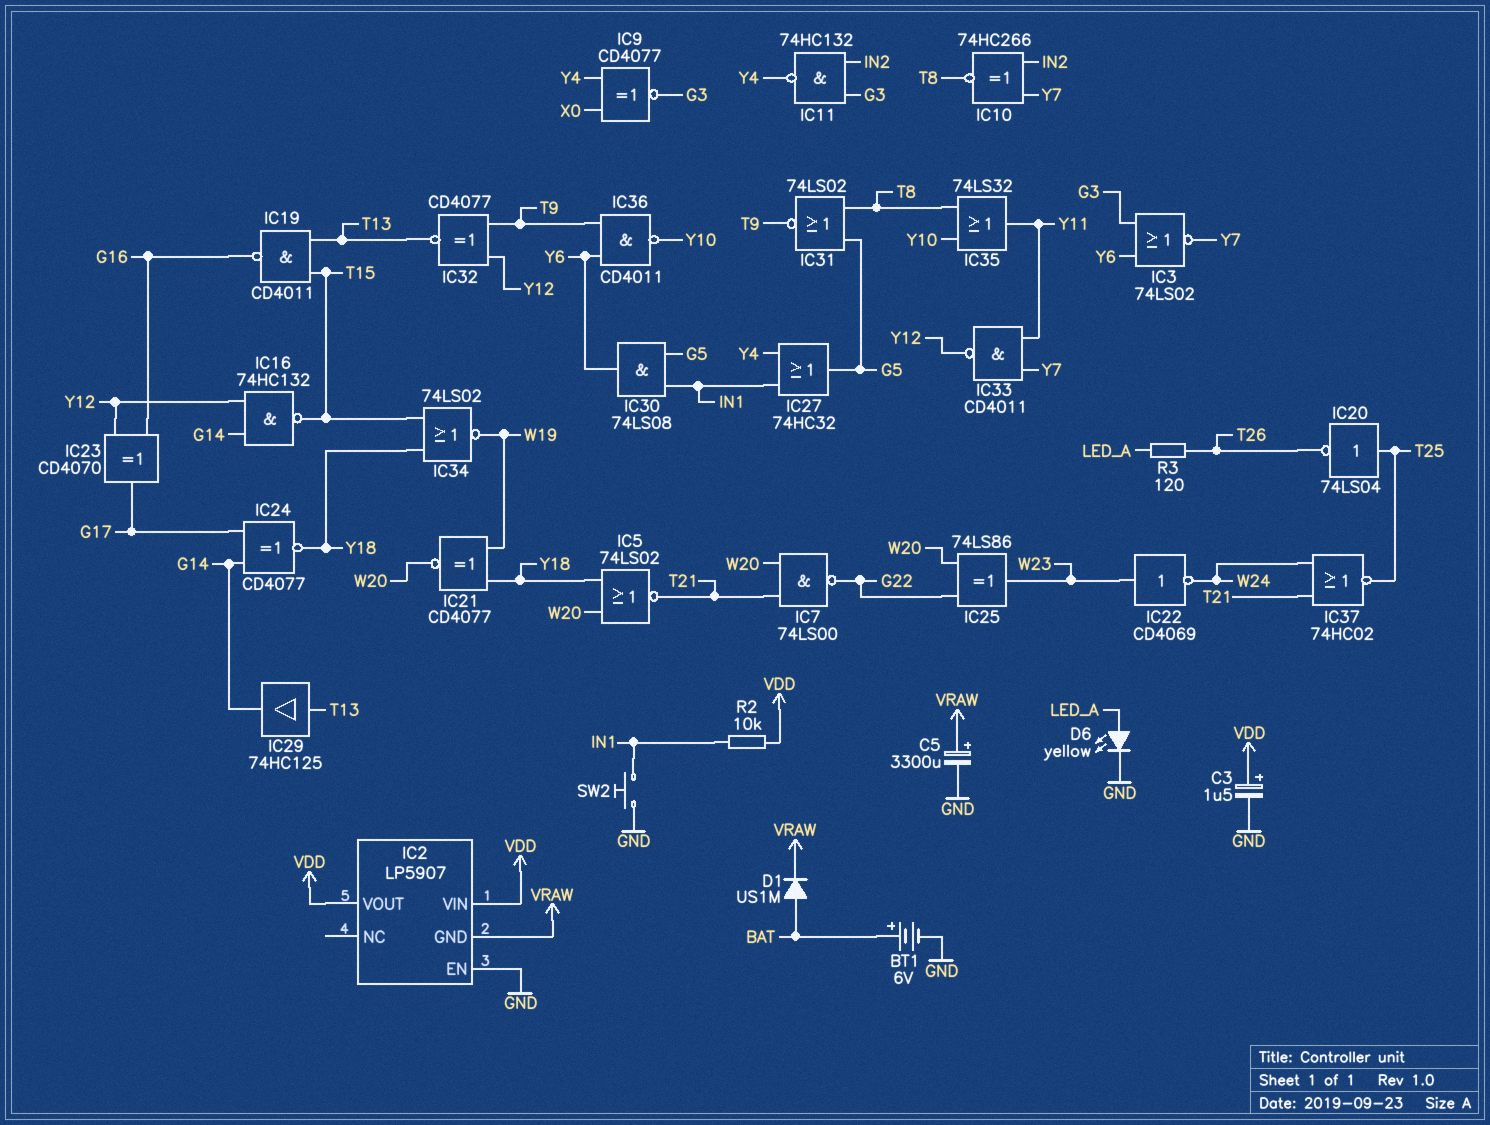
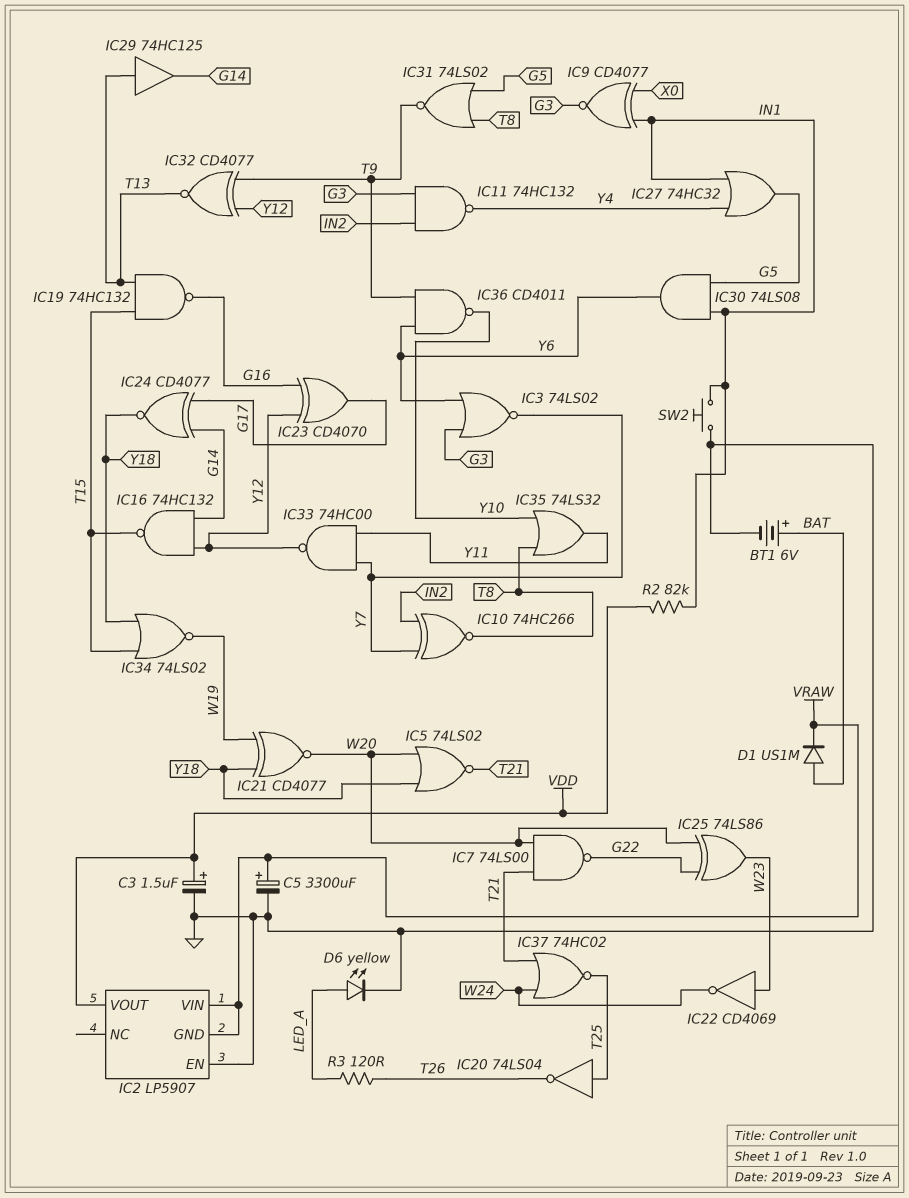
IC2 pin VIN: VDD -> VRAW
IC9: XNOR CD4077 (in X0, in Y4, out G3) -> XNOR CD4077 (in IN1, in X0, out G3)
IC19: NAND CD4011 (in T13, in T15, out G16) -> NAND 74HC132 (in T13, in T15, out G16)
IC33: NAND CD4011 (in Y7, in Y11, out Y12) -> NAND 74HC00 (in Y7, in Y11, out Y12)
R2: 10k (IN1, VDD) -> 82k (IN1, VDD)

